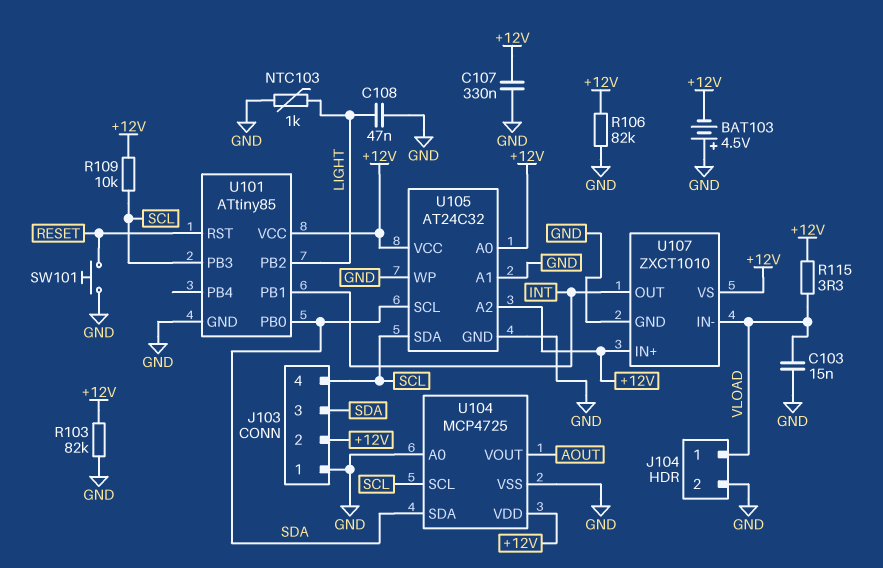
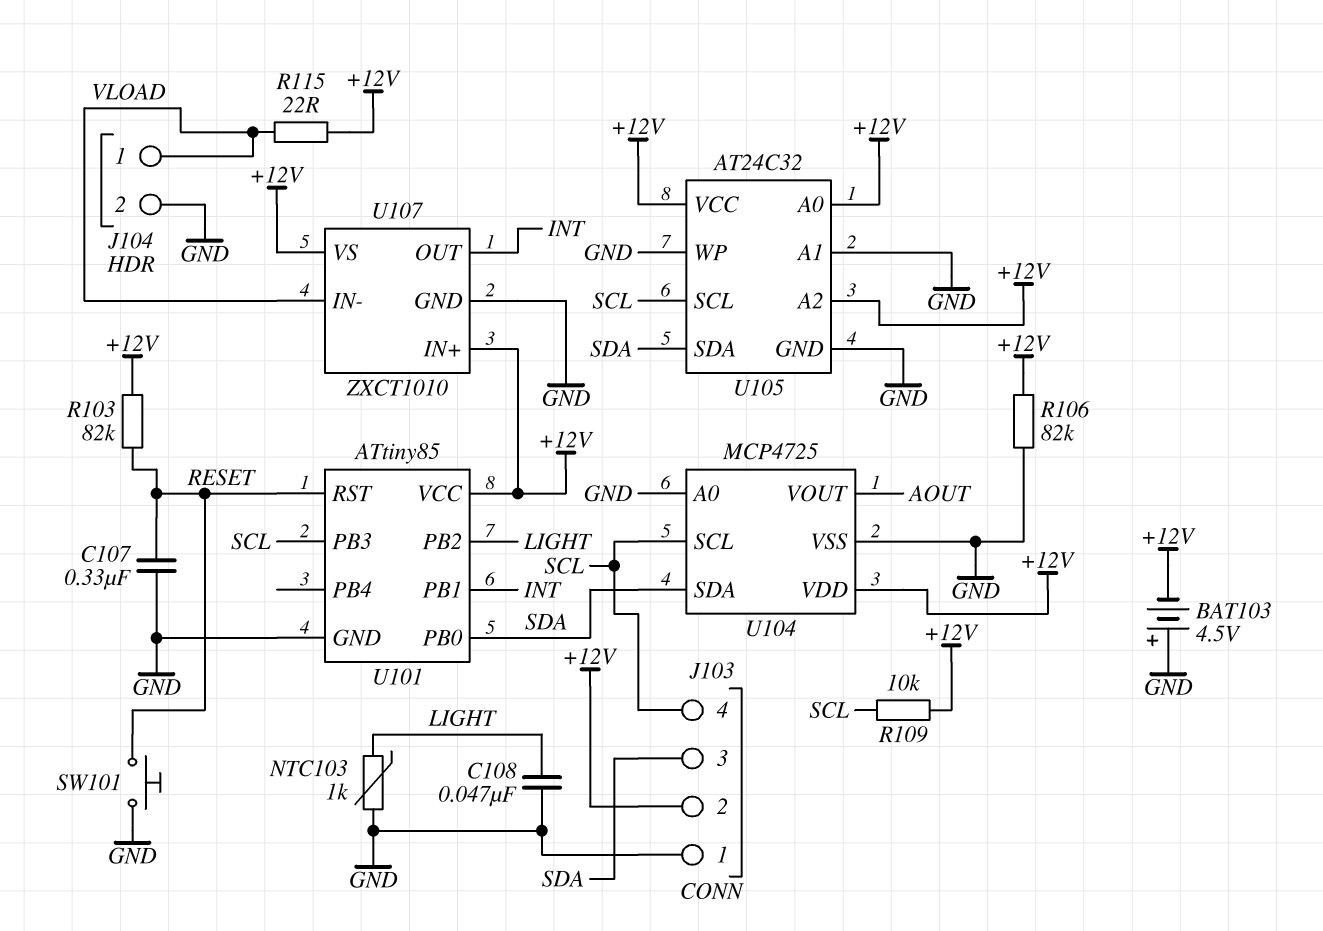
C103: 15nF (GND, VLOAD) -> none
C107: 330nF (+12V, GND) -> 330nF (GND, RESET)
R103: 82k (+12V, GND) -> 82k (+12V, RESET)
R115: 3.3 (+12V, VLOAD) -> 22 (+12V, VLOAD)
U105 pin SCL: SDA -> SCL
U105 pin SDA: SCL -> SDA

